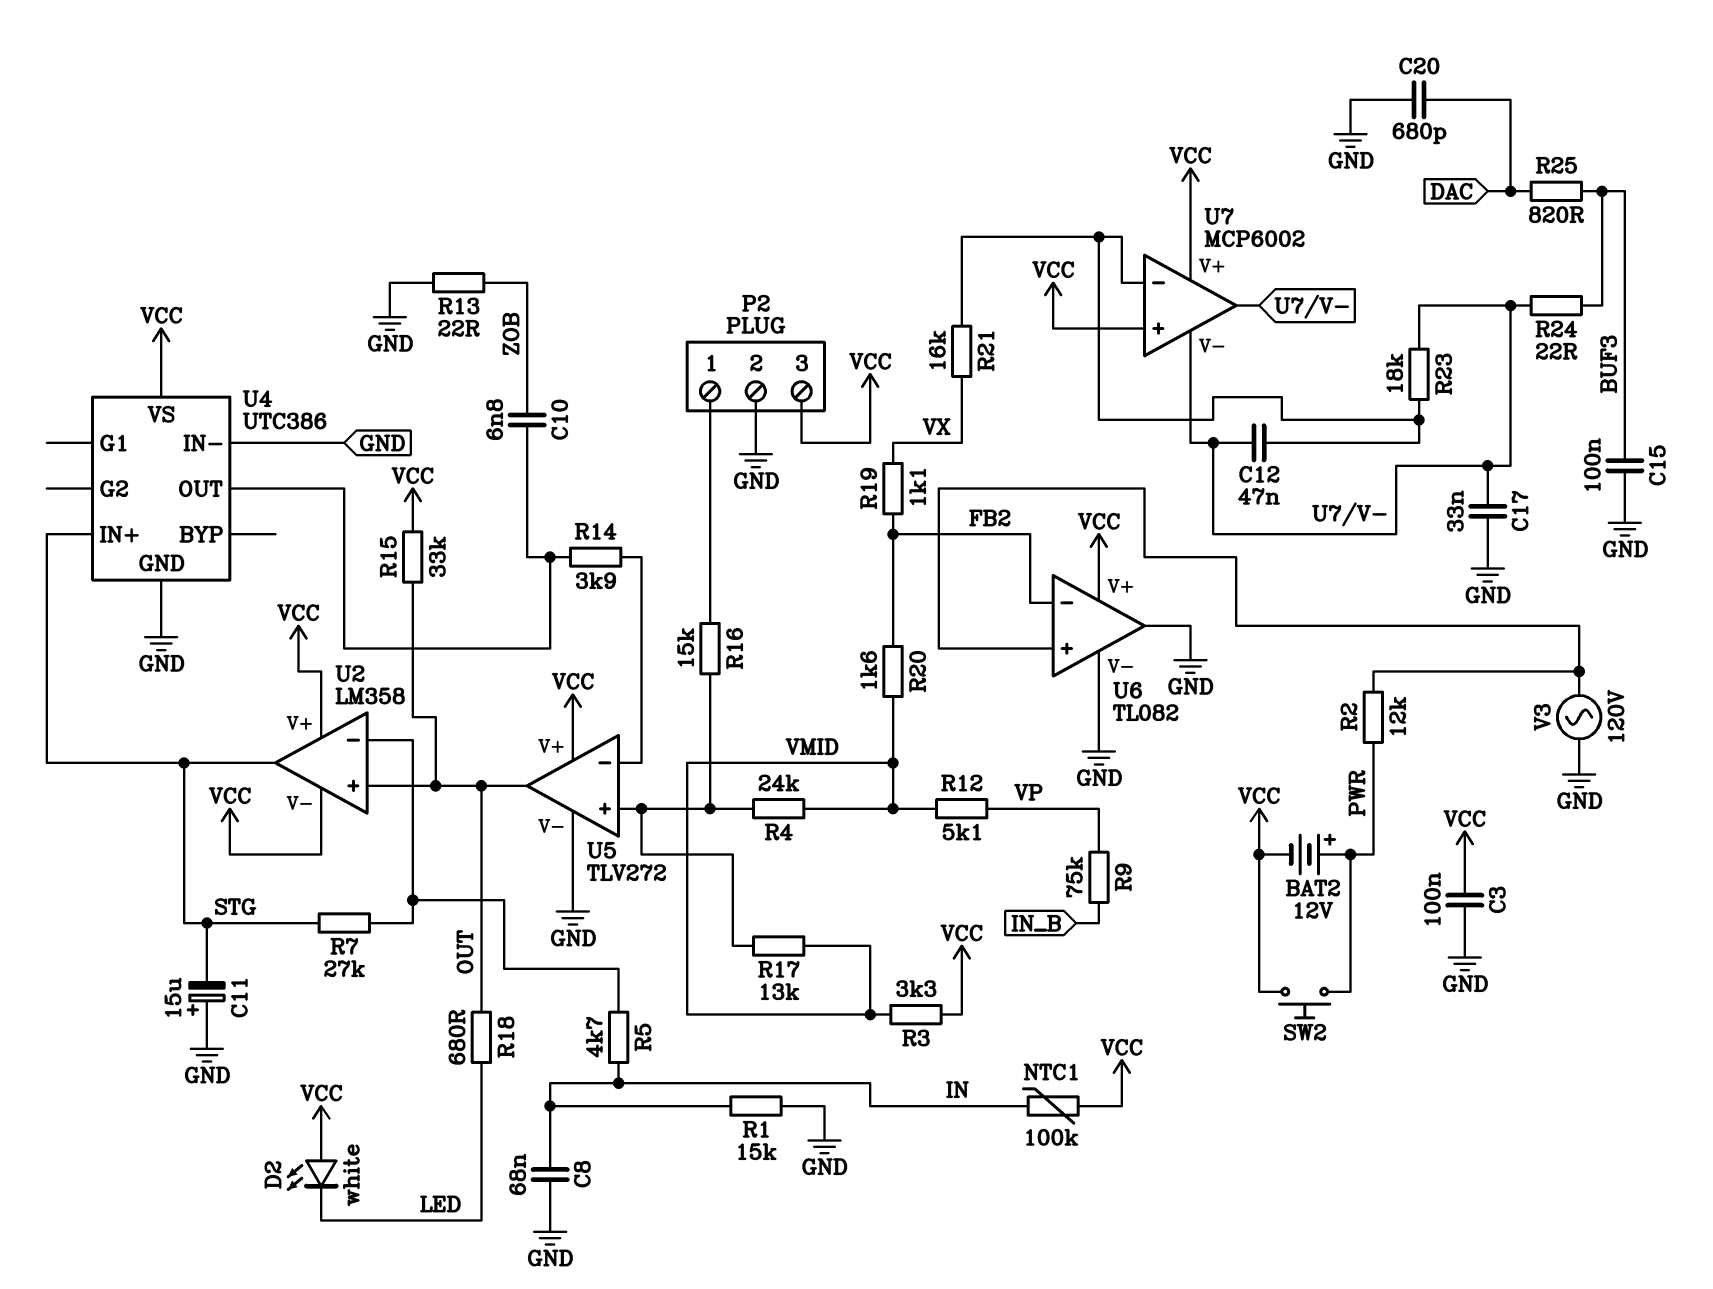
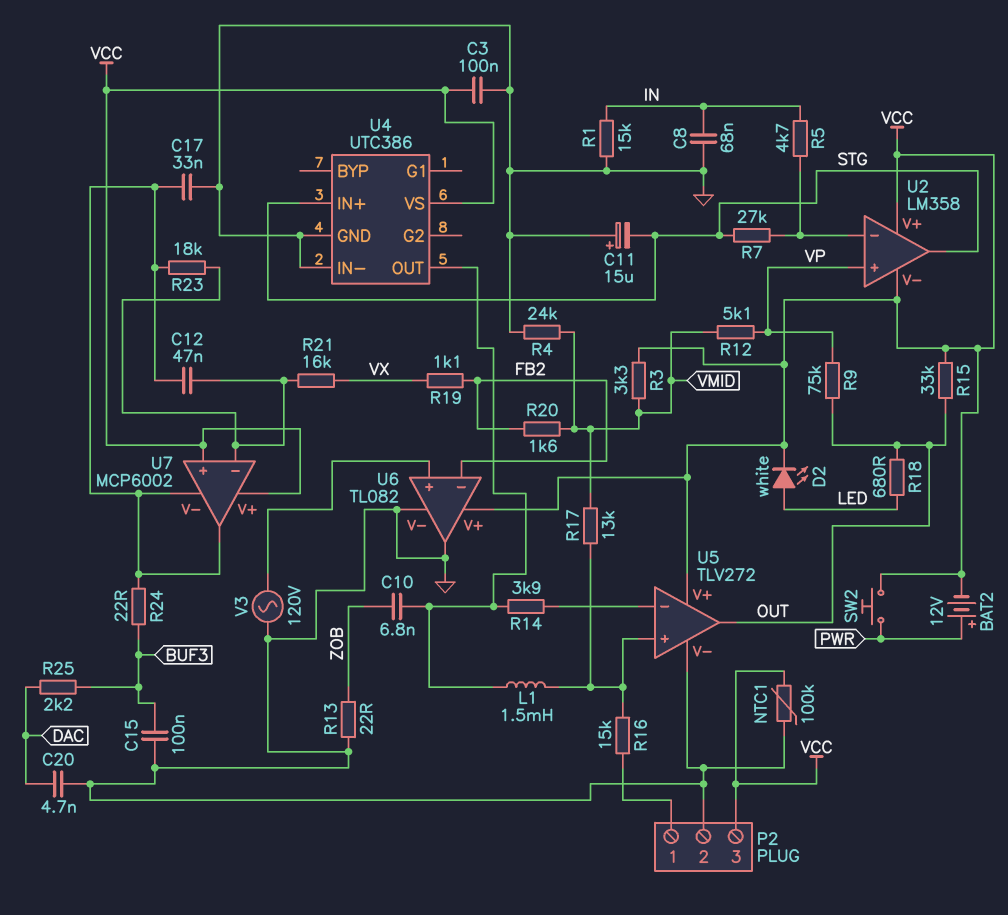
C20: 680pF (DAC, GND) -> 4.7nF (DAC, GND)
D2: LED white (A VCC, K LED) -> LED white (A LED, K VCC)
L1: none -> 1.5mH (U4/OUT, U5/in+)
NTC1: 100k (IN, VCC) -> 100k (GND, VCC)
R2: 12k (PWR, U6/in+) -> none
R4: 24k (U5/in+, VMID) -> 24k (GND, VMID)
R9: 75k (IN_B, VP) -> 75k (OUT, VP)
R25: 820 (BUF3, DAC) -> 2.2k (BUF3, DAC)
U2 pin in+: OUT -> VP

